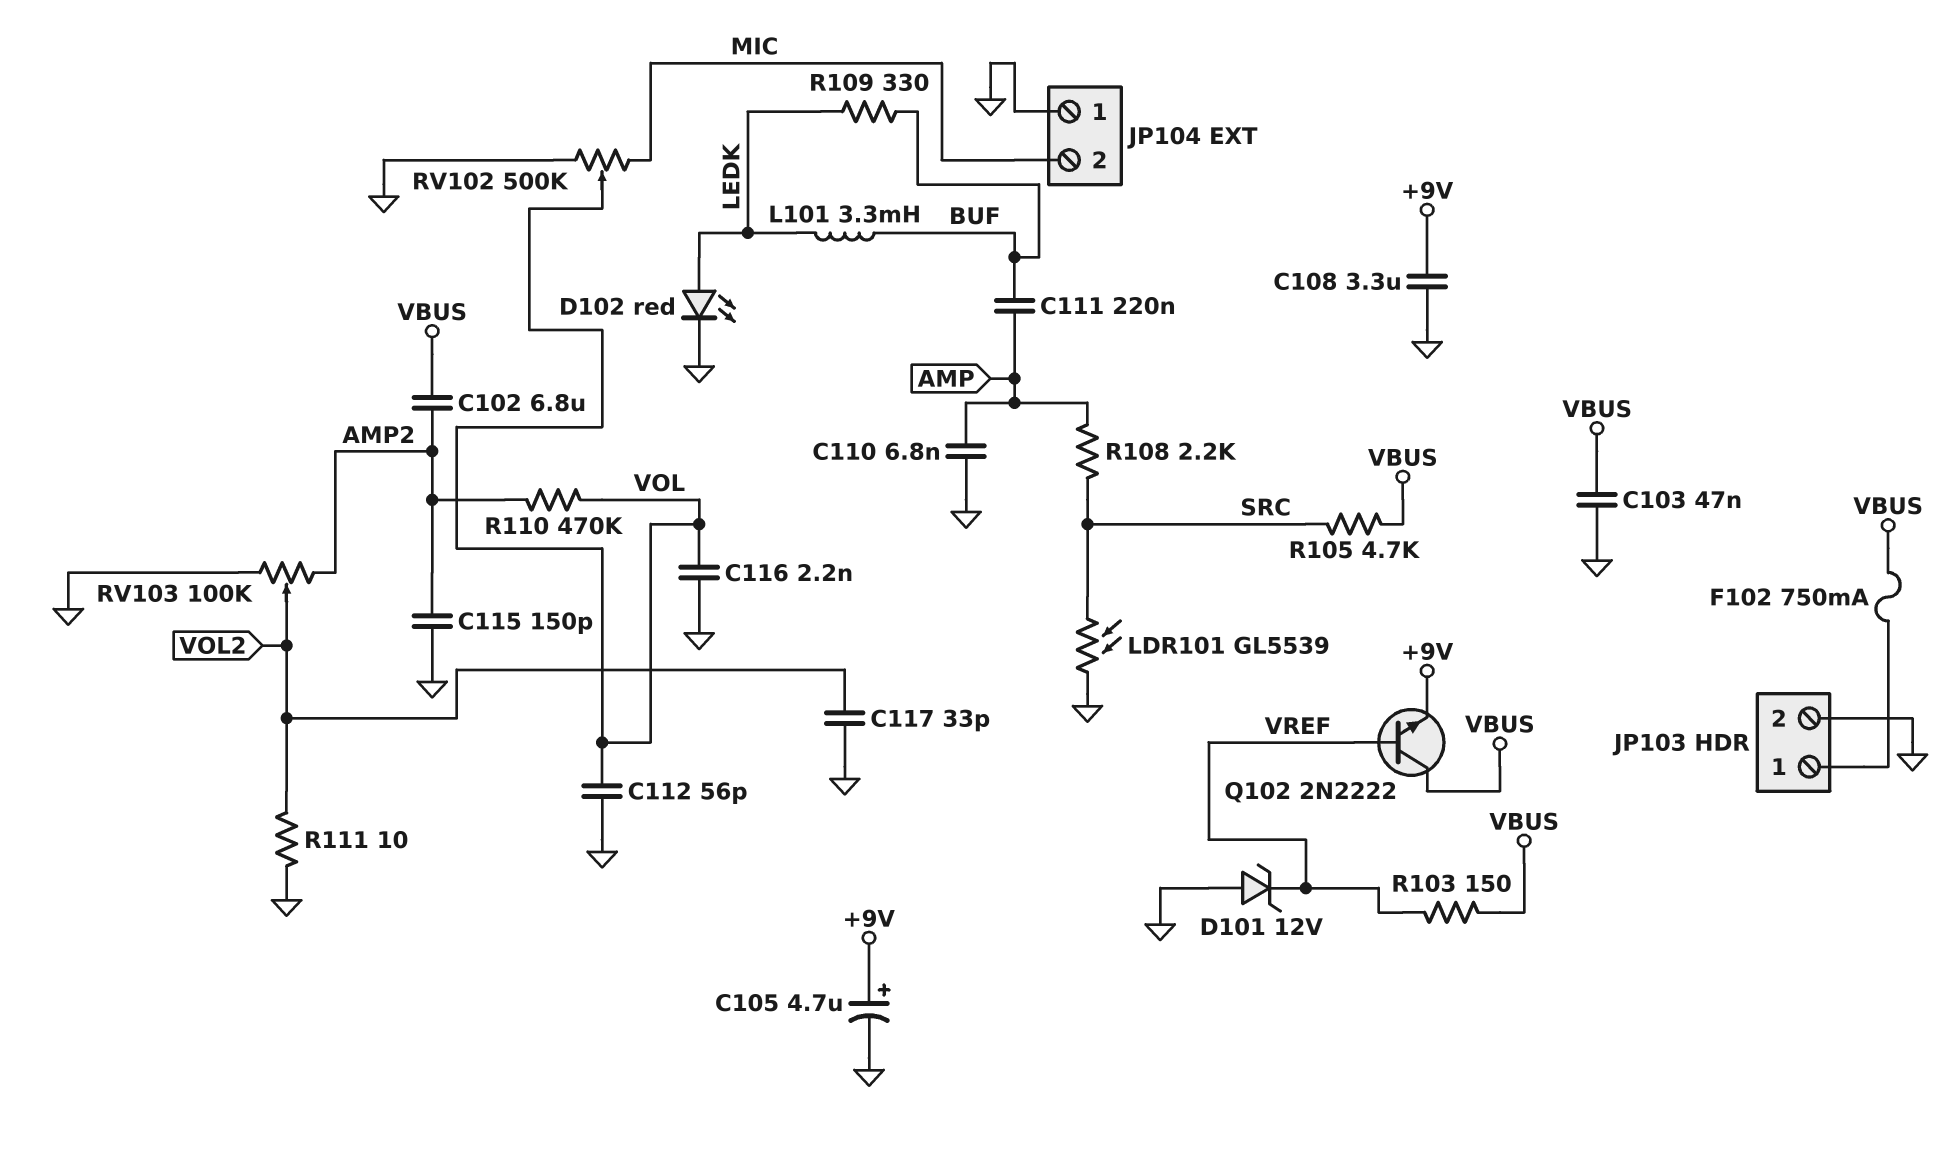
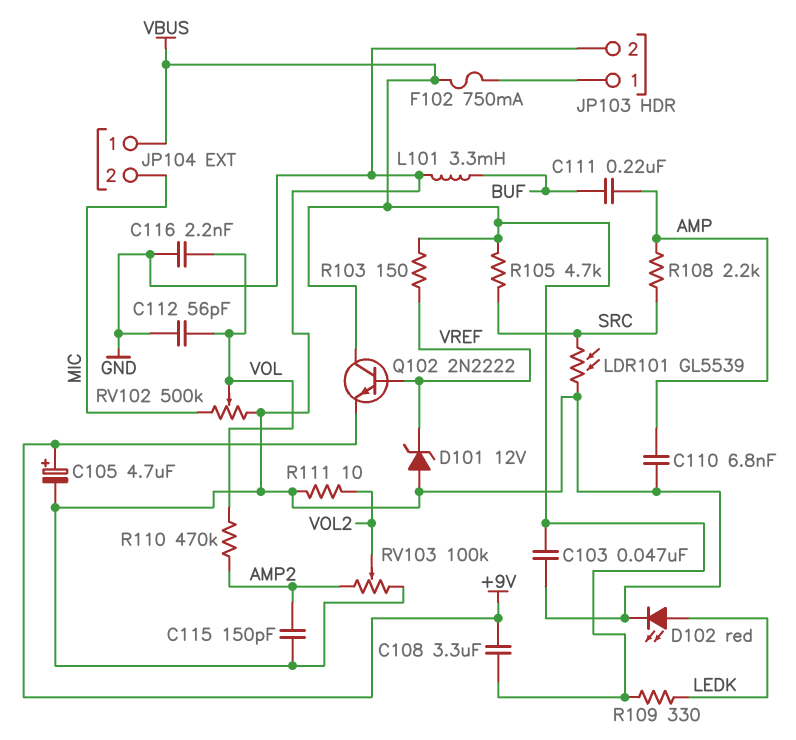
C102: 6.8uF (AMP2, VBUS) -> none
C108: 3.3uF (+9V, GND) -> 3.3uF (+9V, VBUS)
C117: 33pF (GND, VOL2) -> none
JP104 pin 1: GND -> VBUS
L101: 3.3mH (BUF, LEDK) -> 3.3mH (BUF, GND)
R109: 330 (BUF, LEDK) -> 330 (LEDK, VBUS)

